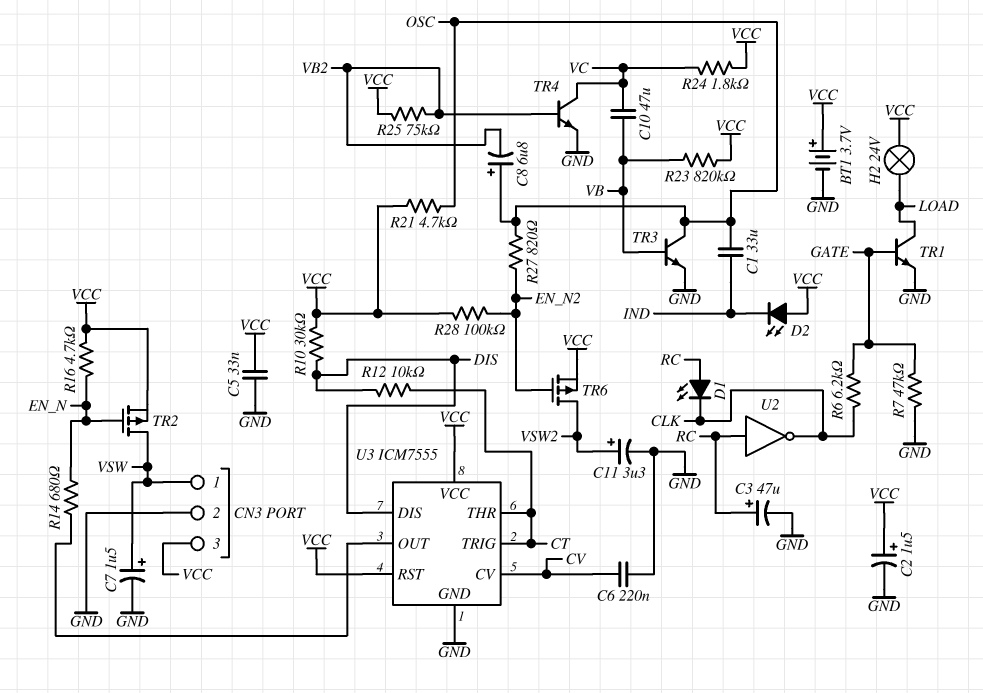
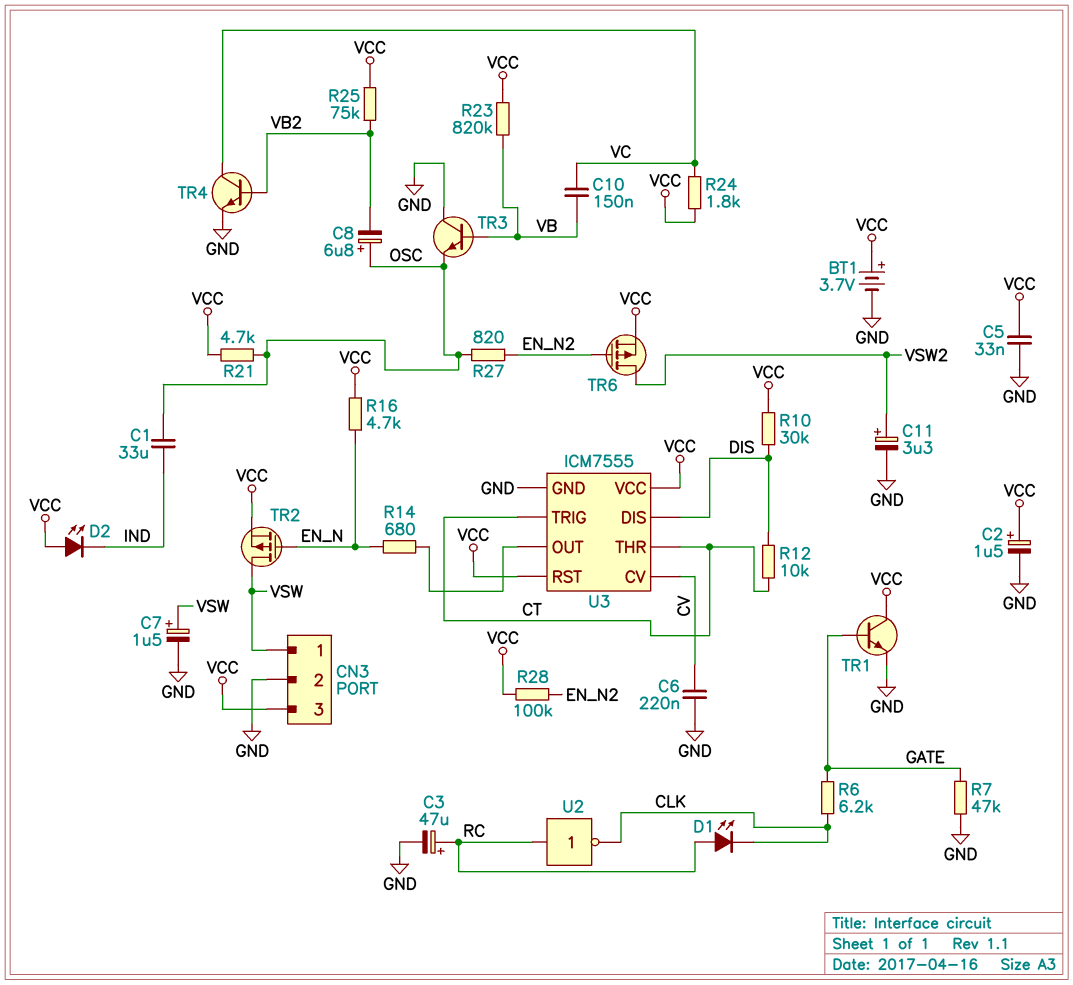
C10: 47uF (VB, VC) -> 150nF (VB, VC)
H2: lamp 24V (LOAD, VCC) -> none
TR1: NPN (B GATE, C LOAD, E GND) -> NPN (B GATE, C VCC, E GND)
TR3: NPN (B VB, C OSC, E GND) -> NPN (B VB, C GND, E OSC)

